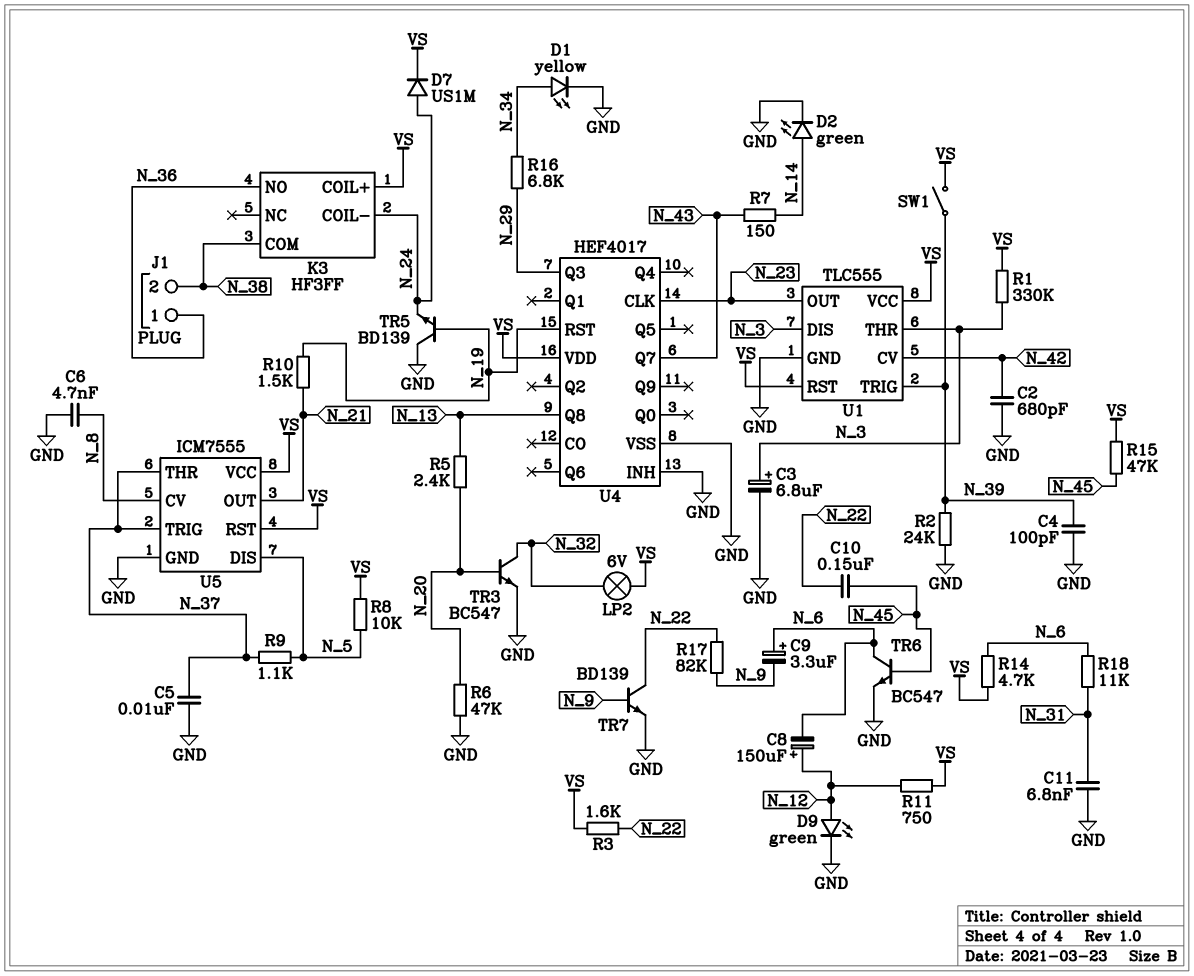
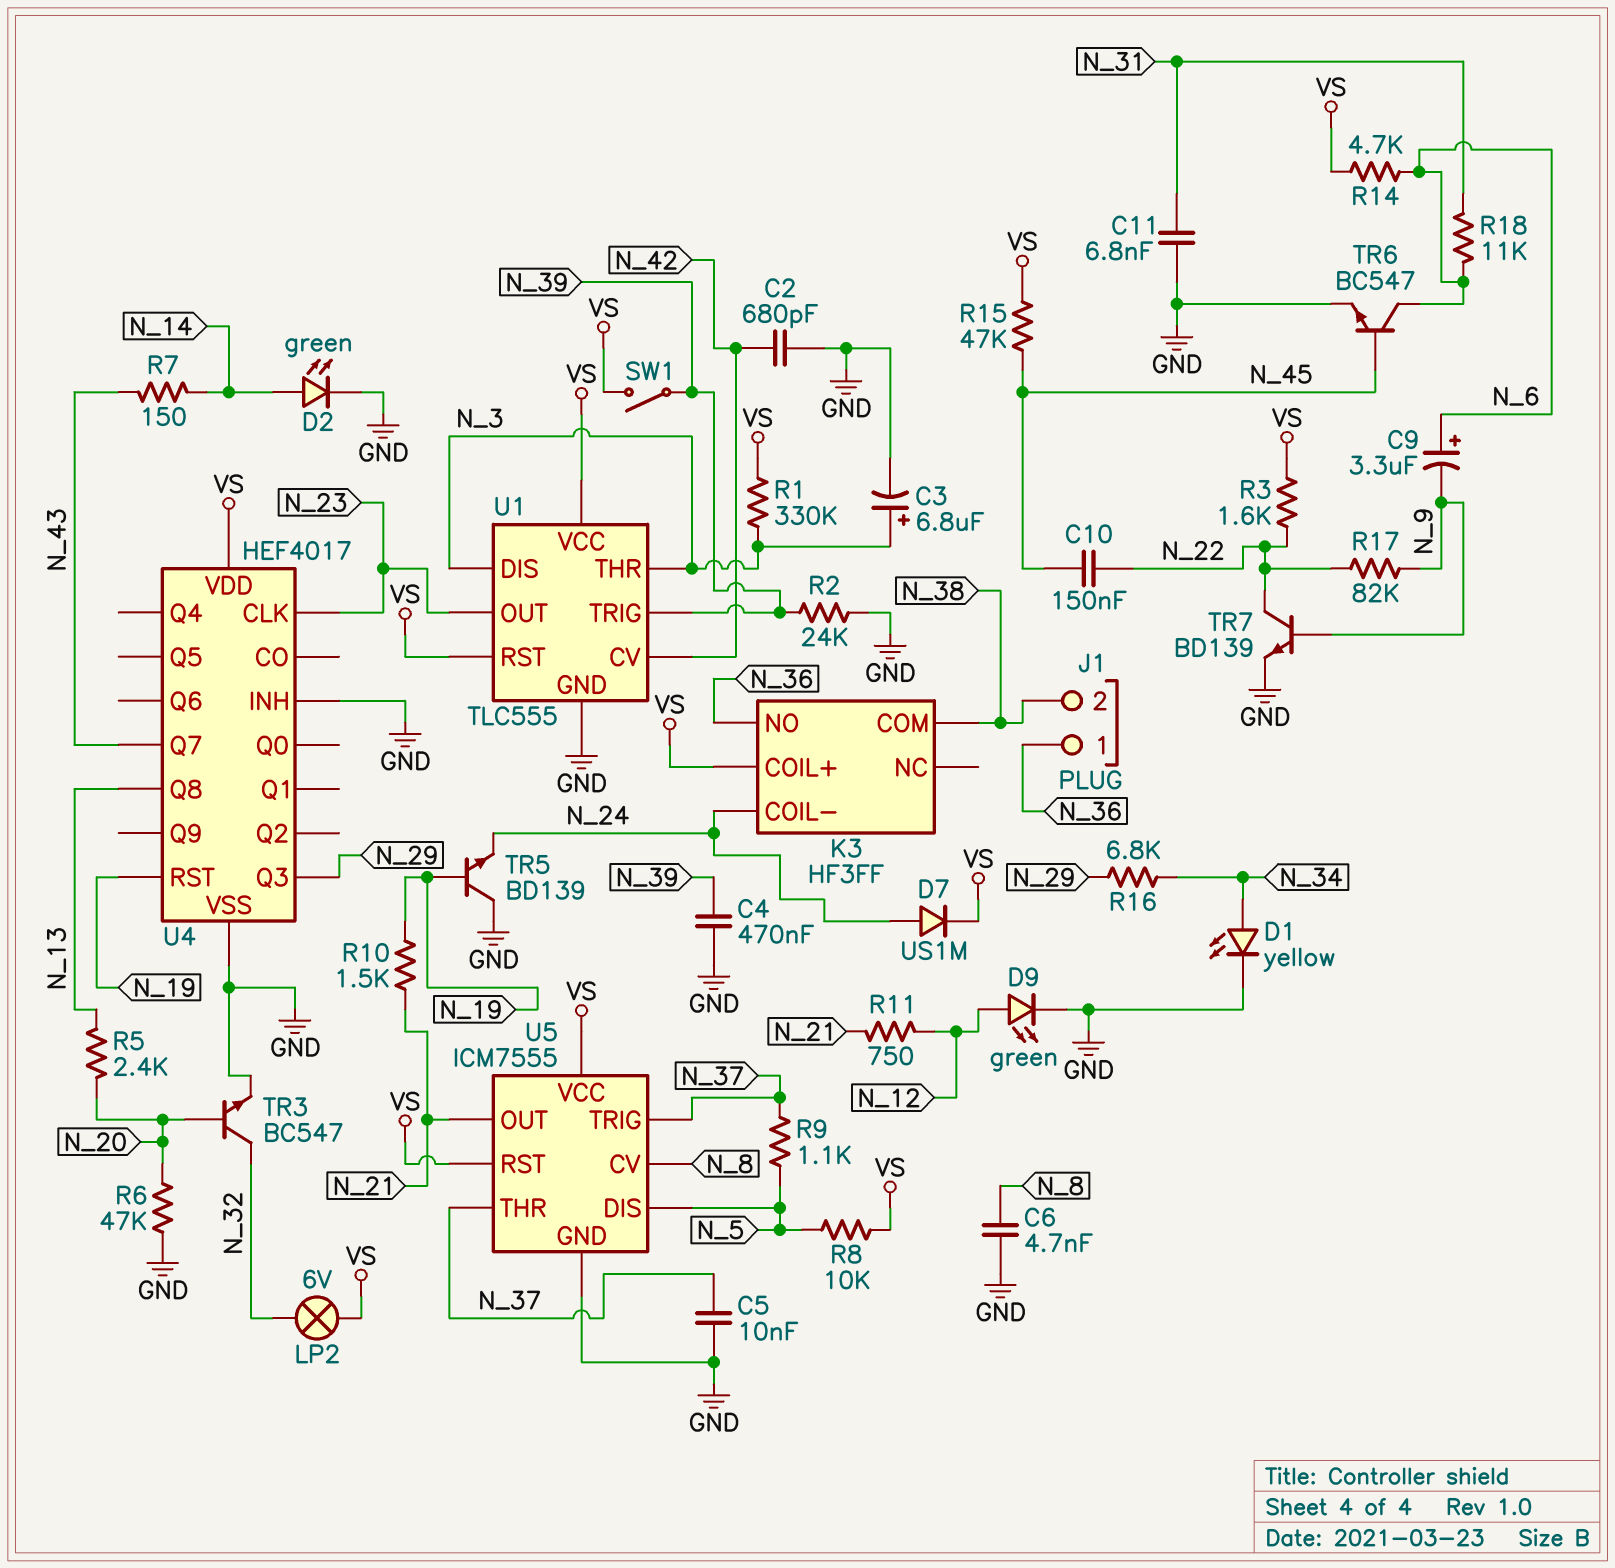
C4: 100pF (GND, N_39) -> 470nF (GND, N_39)
C8: 150uF (plus N_12, minus N_6) -> none
R11: 750 (N_12, VS) -> 750 (N_12, N_21)

